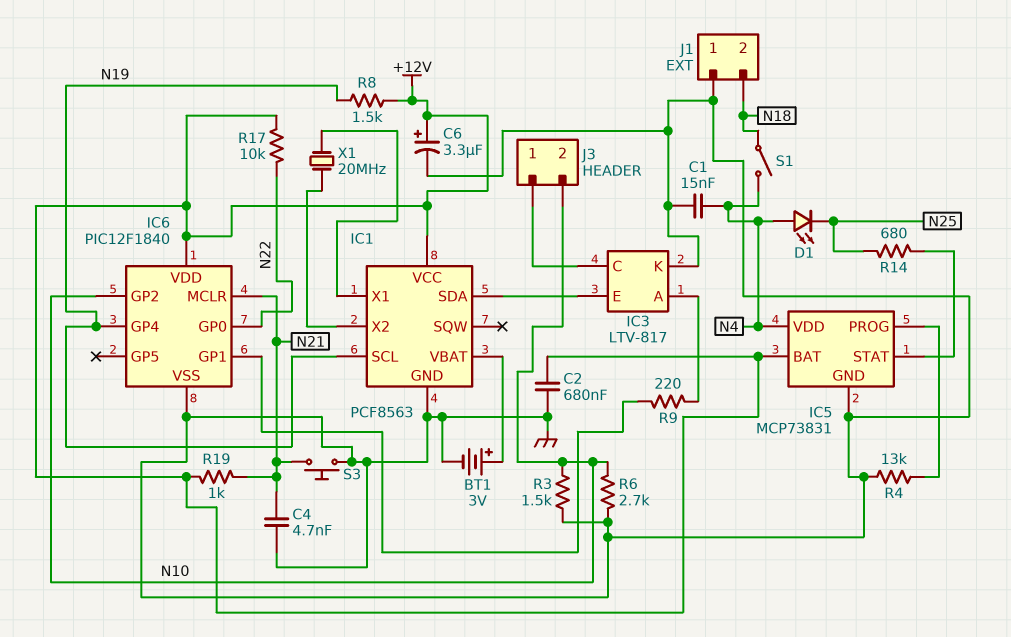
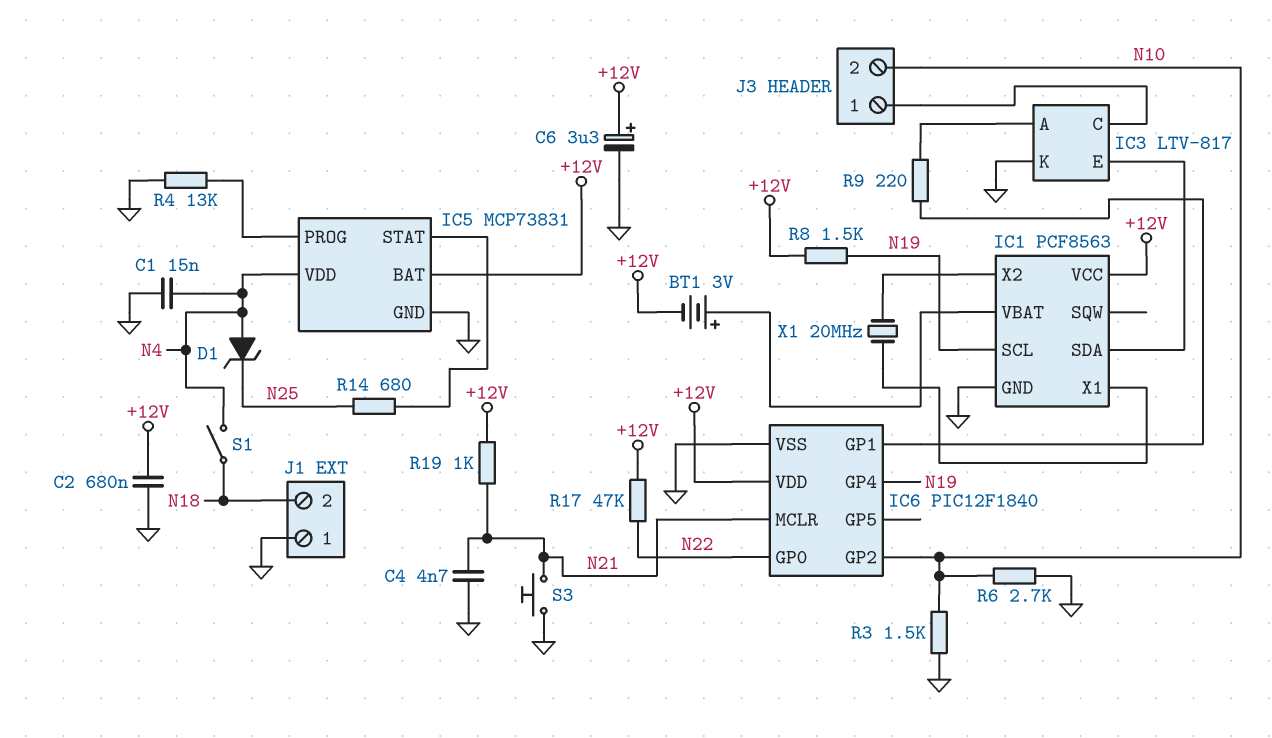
BT1: 3V (plus IC1/VBAT, minus GND) -> 3V (plus IC1/VBAT, minus +12V)
D1: LED (A N4, K N25) -> zener (A N4, K N25)
R17: 10k (+12V, N22) -> 47k (+12V, N22)

